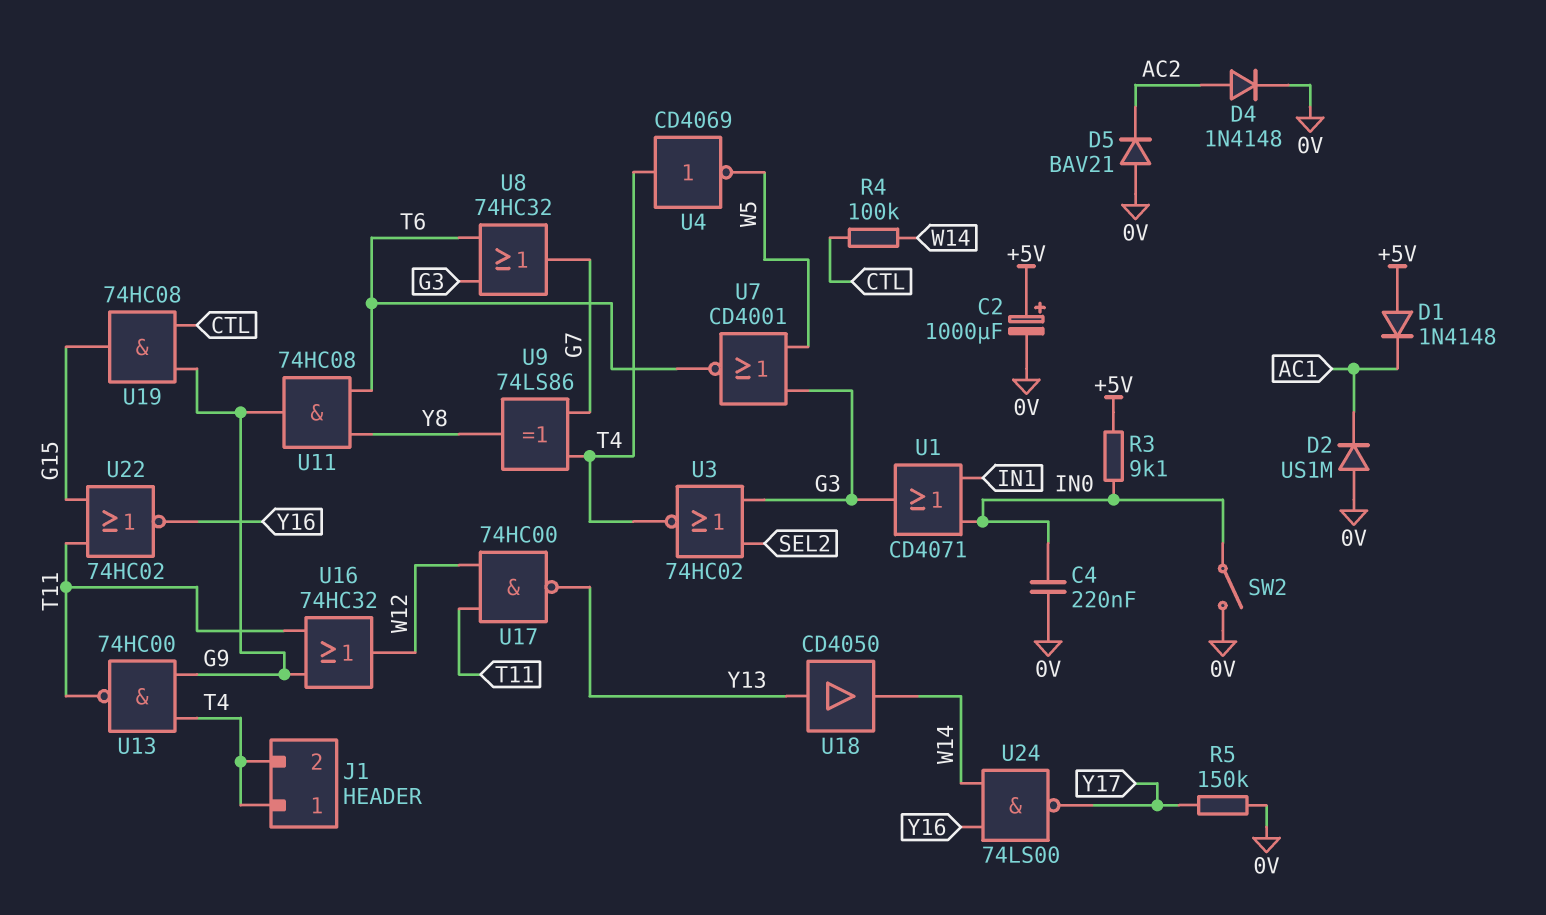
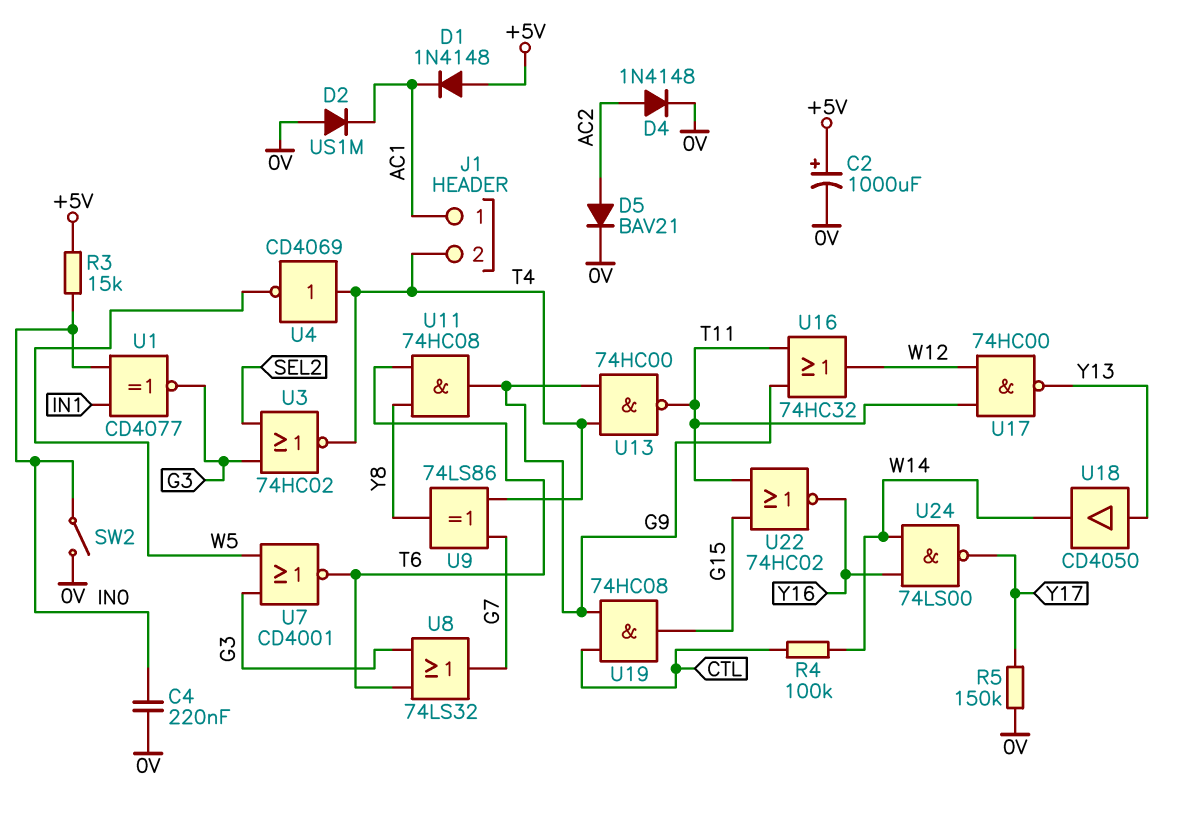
D5: diode BAV21 (A 0V, K AC2) -> diode BAV21 (A AC2, K 0V)
J1 pin 1: T4 -> AC1
R3: 9.1k (+5V, IN0) -> 15k (+5V, IN0)
U1: OR CD4071 (in IN0, in IN1, out G3) -> XNOR CD4077 (in IN0, in IN1, out G3)
U8: OR 74HC32 (in G3, in T6, out G7) -> OR 74LS32 (in G3, in T6, out G7)

